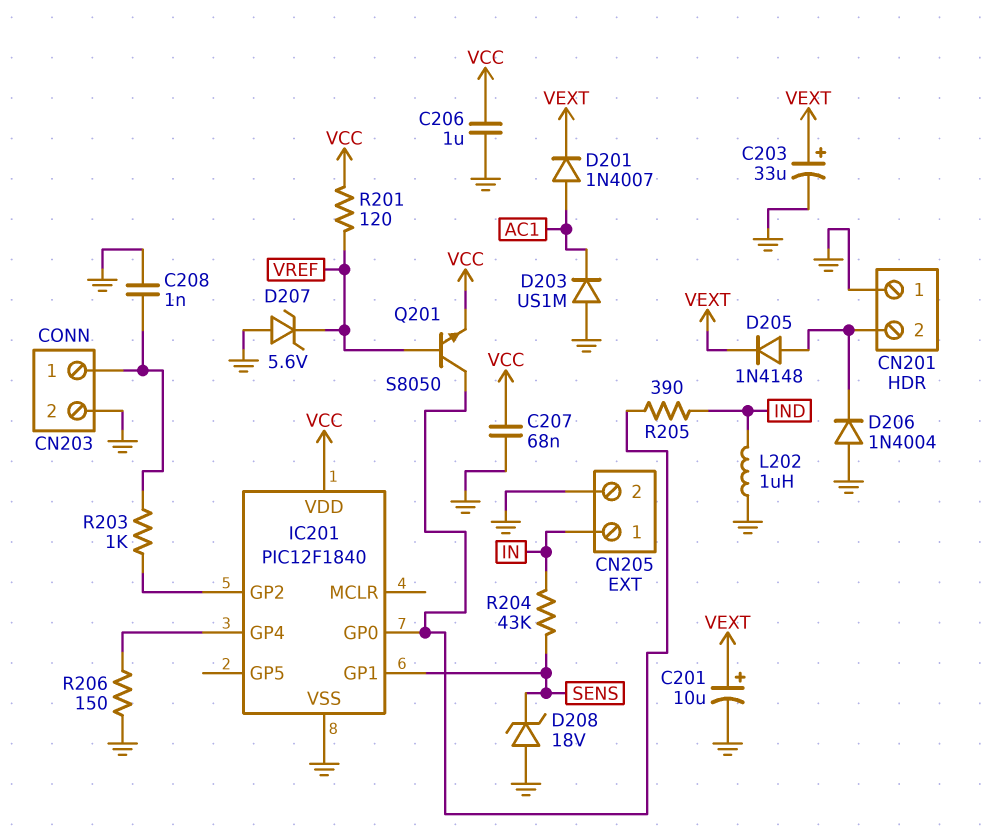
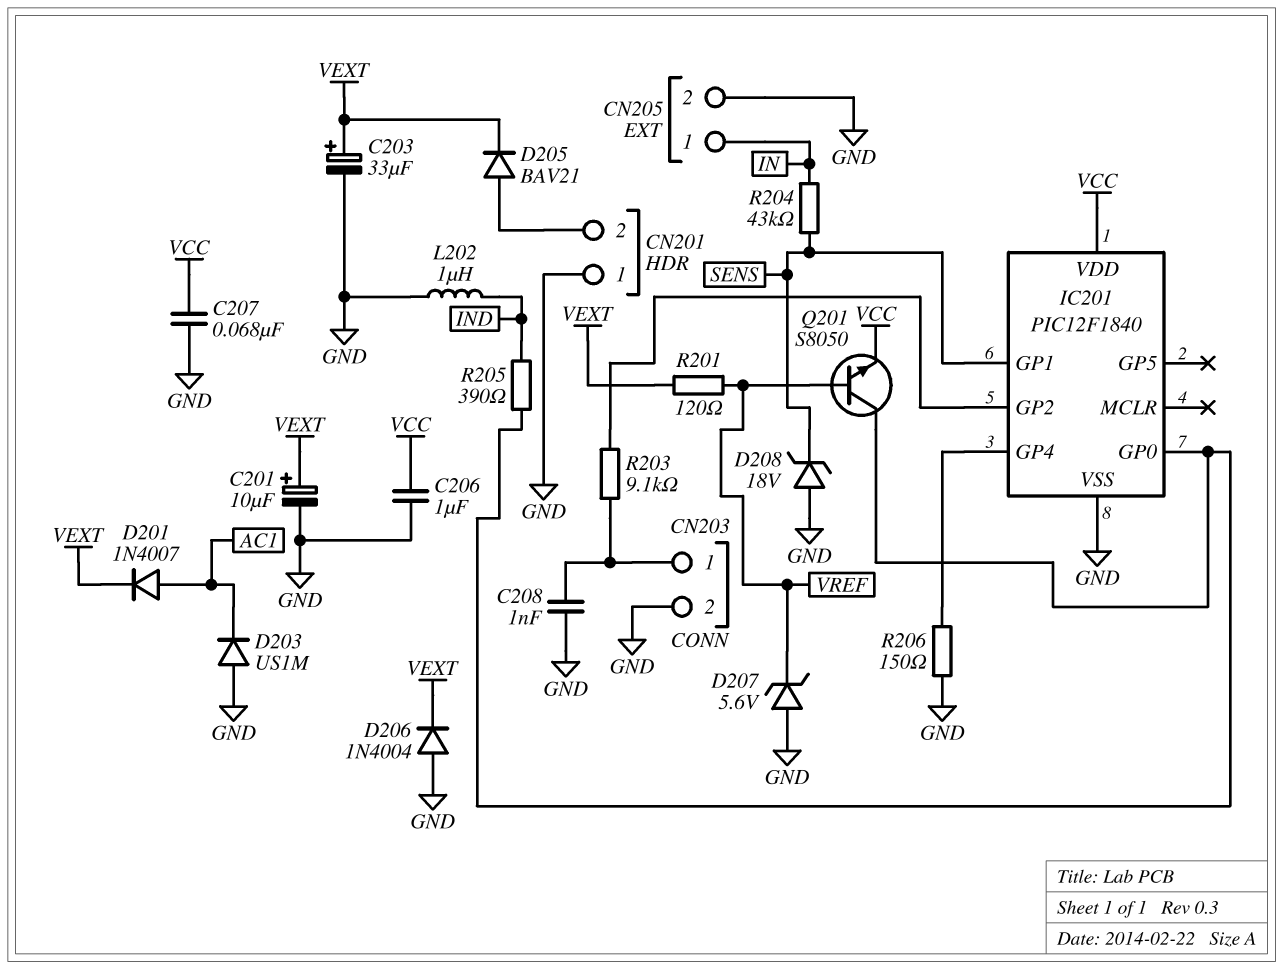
D205: diode 1N4148 (A CN201/2, K VEXT) -> diode BAV21 (A CN201/2, K VEXT)
D206: diode 1N4004 (A GND, K CN201/2) -> diode 1N4004 (A GND, K VEXT)
R201: 120 (VCC, VREF) -> 120 (VEXT, VREF)
R203: 1k (CN203/1, IC201/GP2) -> 9.1k (CN203/1, IC201/GP2)

